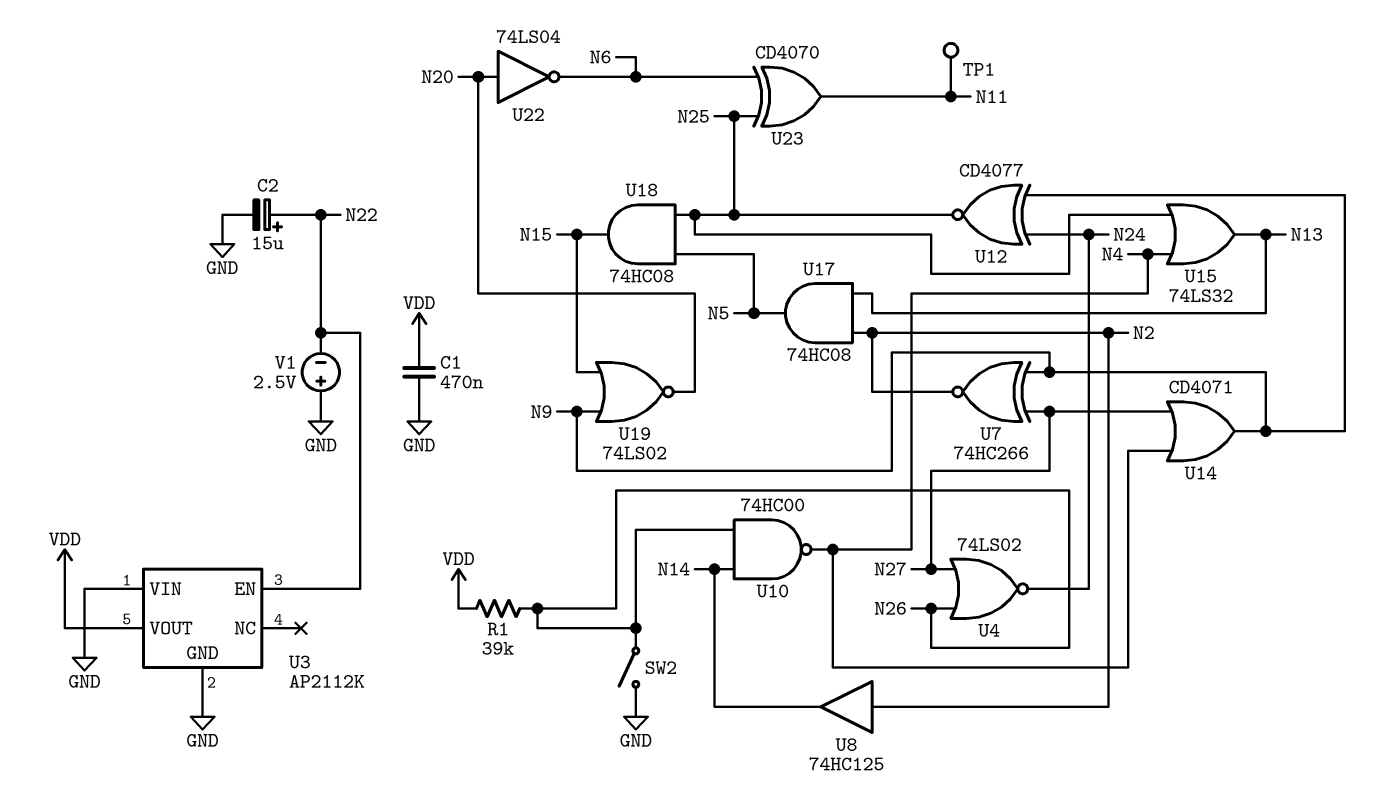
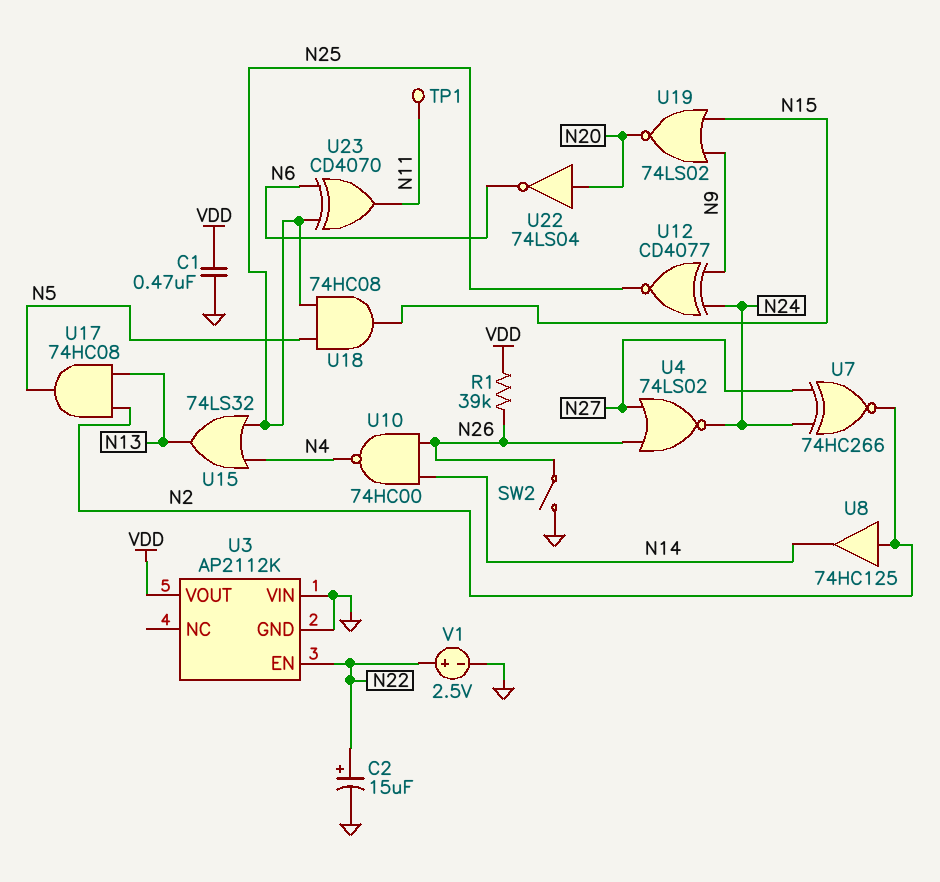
U7: XNOR 74HC266 (in N9, in N27, out N2) -> XNOR 74HC266 (in N24, in N27, out N2)
U14: OR CD4071 (in N4, in N27, out N9) -> none
V1: 2.5V (plus GND, minus N22) -> 2.5V (plus N22, minus GND)

